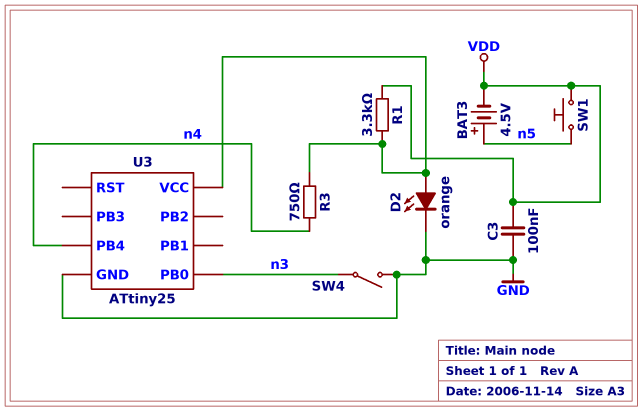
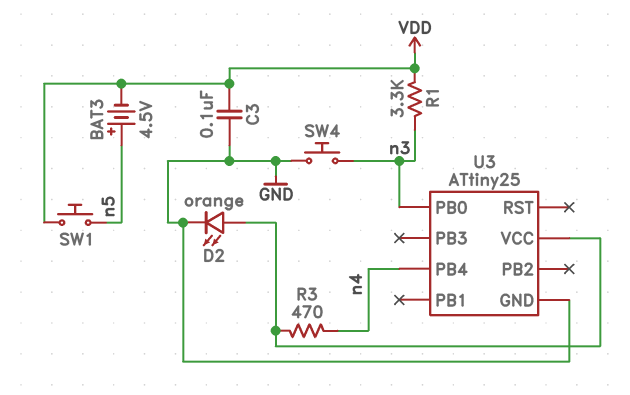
R1: 3.3k (U3/VCC, VDD) -> 3.3k (VDD, n3)
R3: 750 (U3/VCC, n4) -> 470 (U3/VCC, n4)
SW4: switch (GND, n3) -> button (GND, n3)

